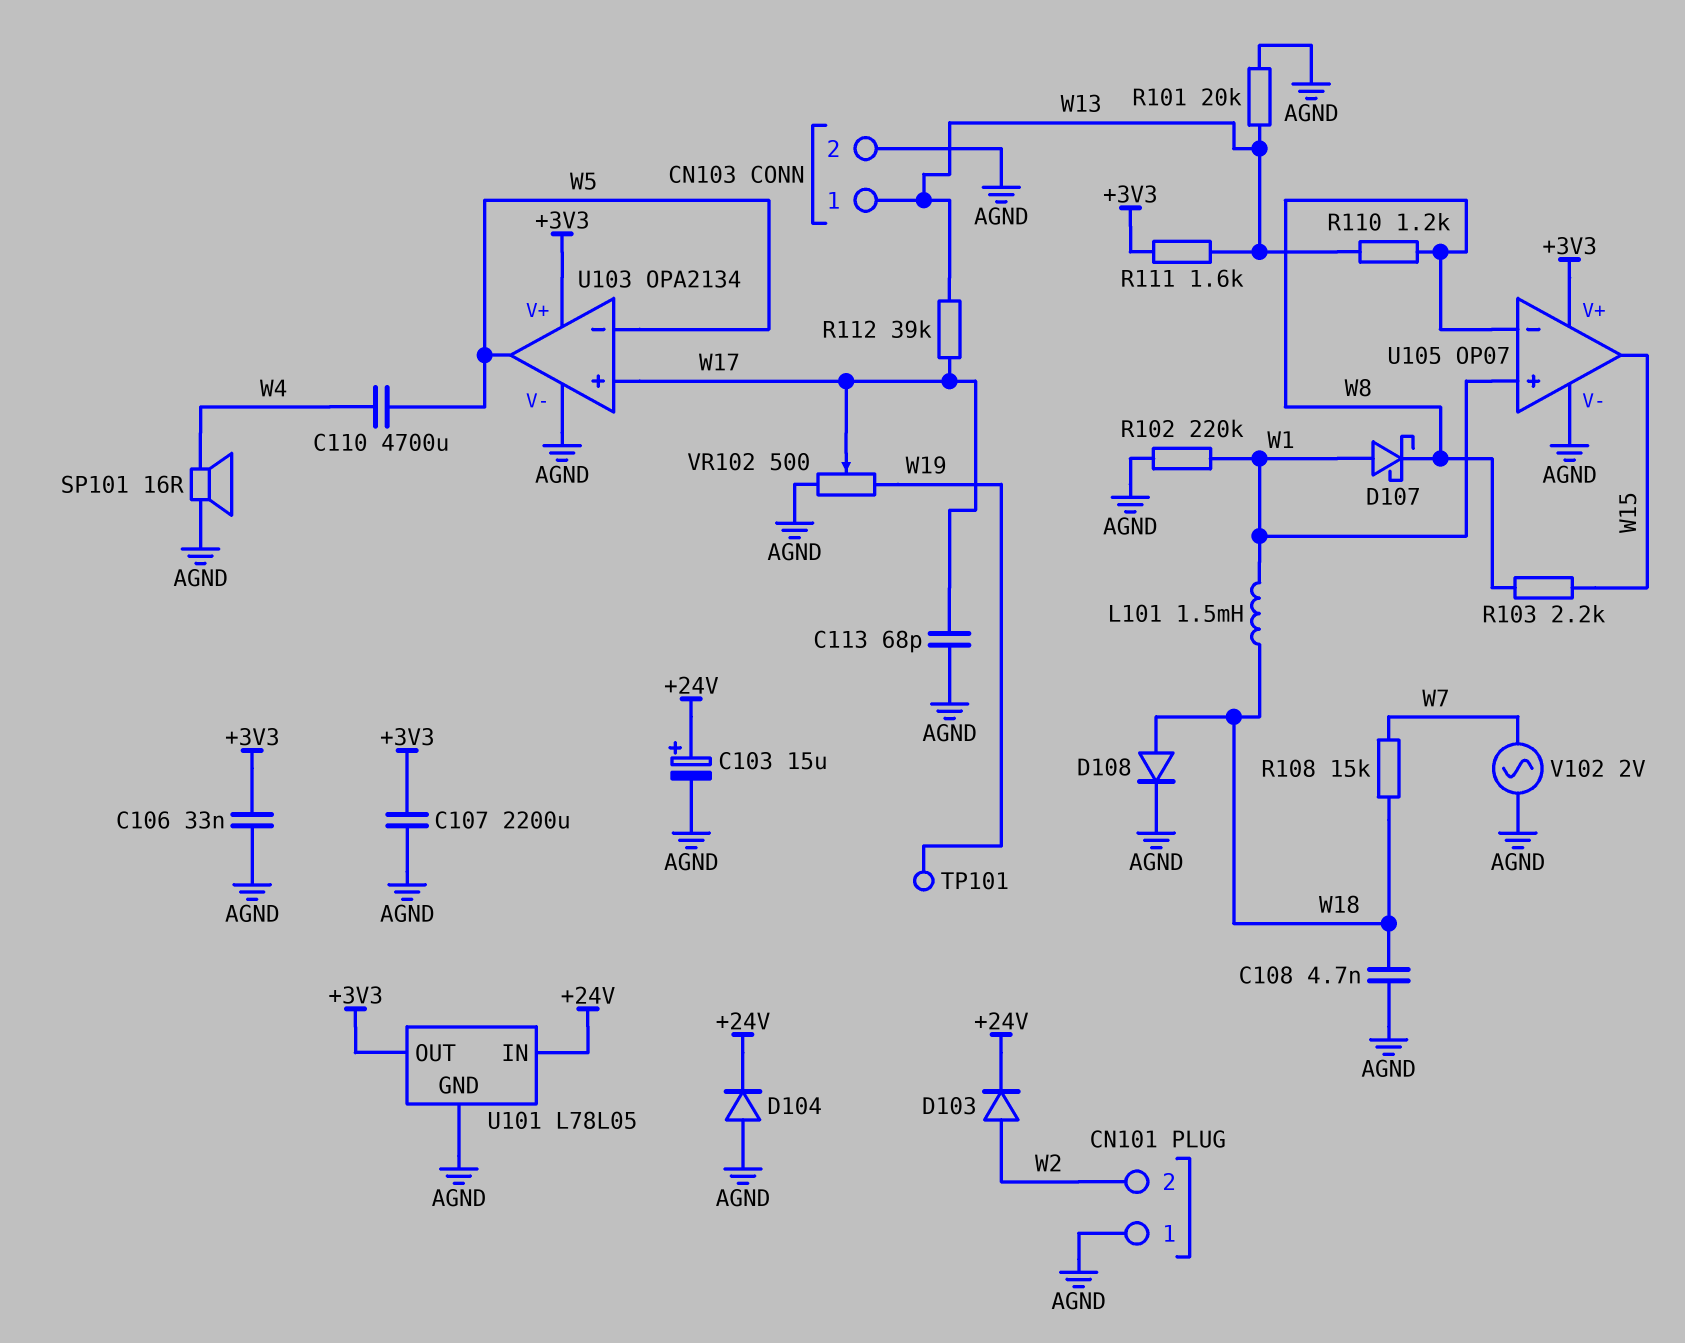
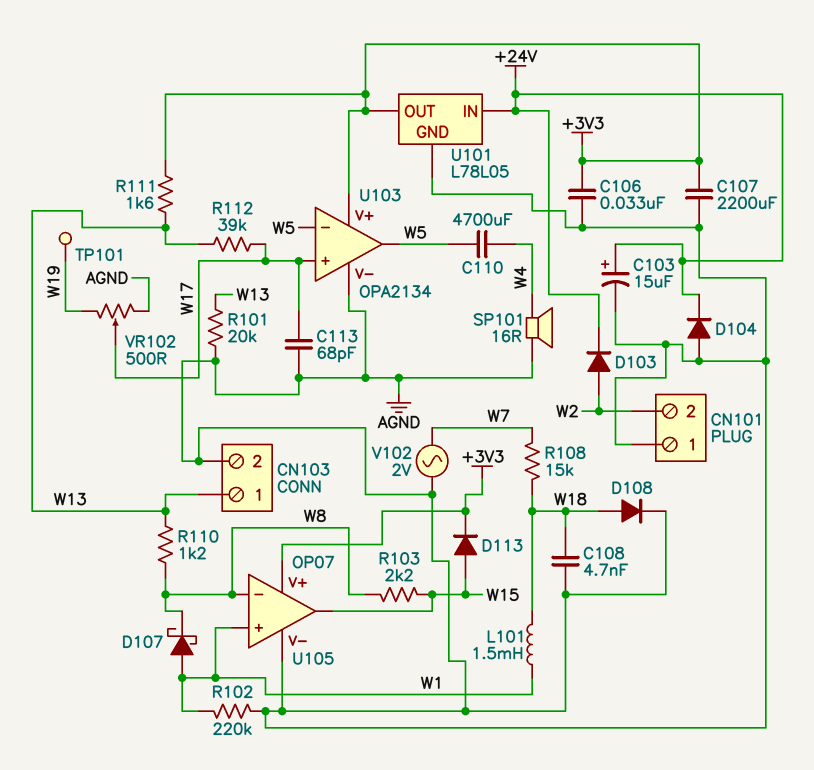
D113: none -> diode (A W15, K +3V3)

